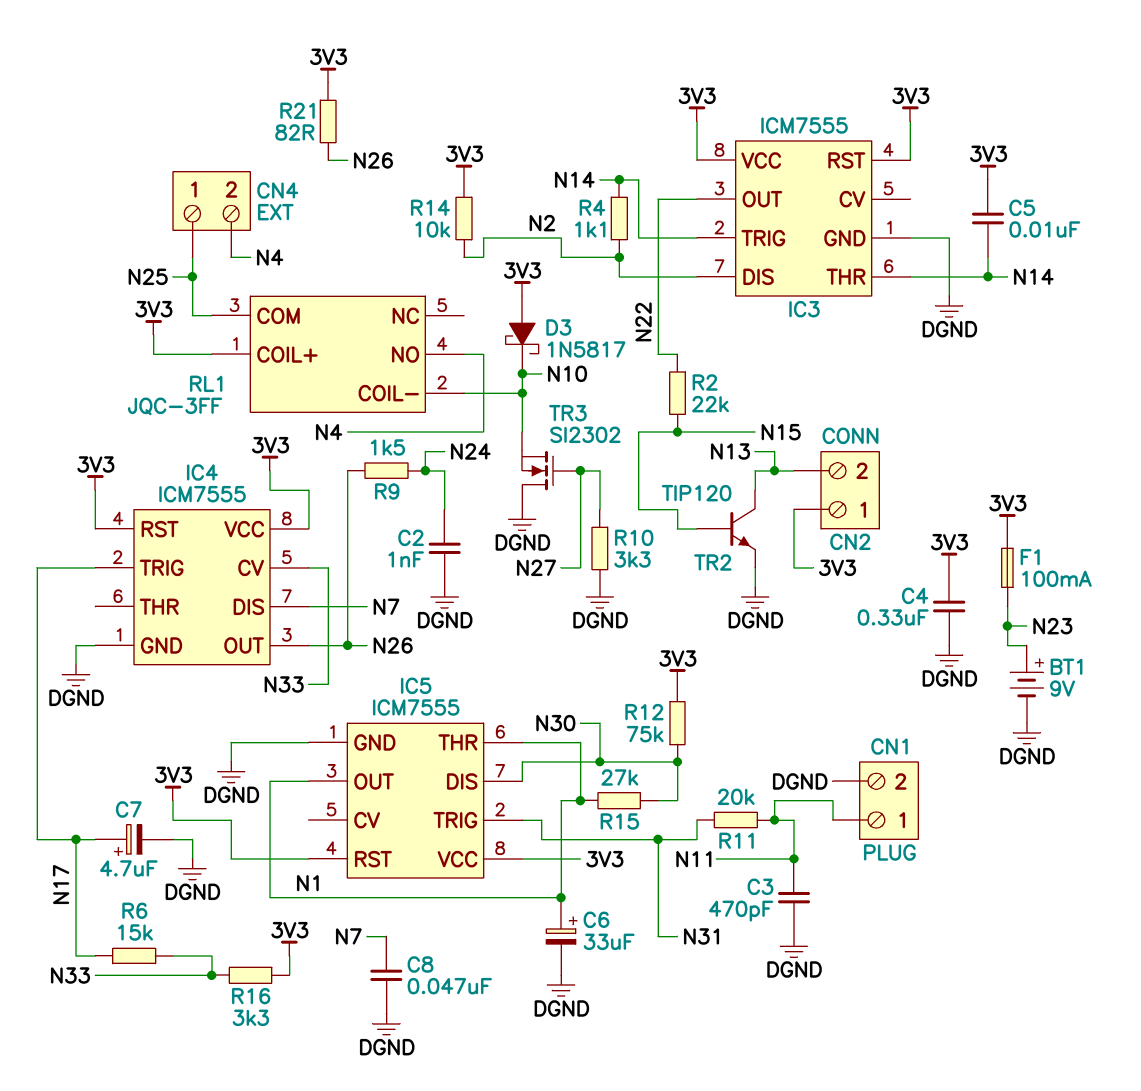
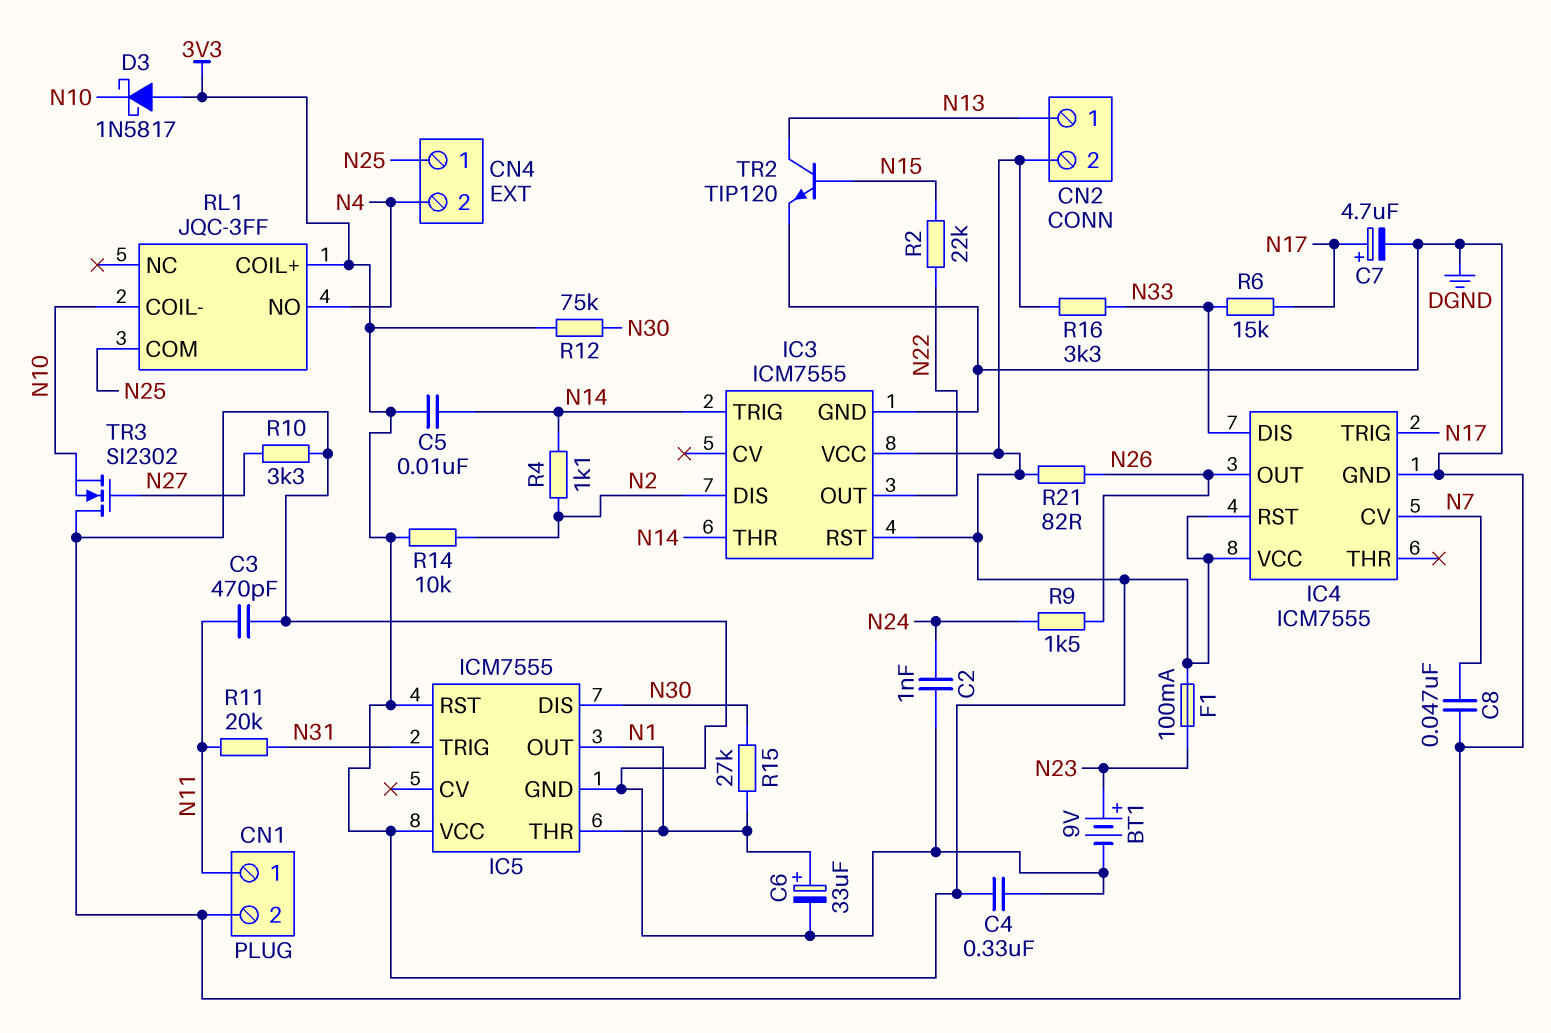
CN2 pin 1: 3V3 -> N13
CN2 pin 2: N13 -> 3V3
IC4 pin CV: N33 -> N7
IC4 pin DIS: N7 -> N33

